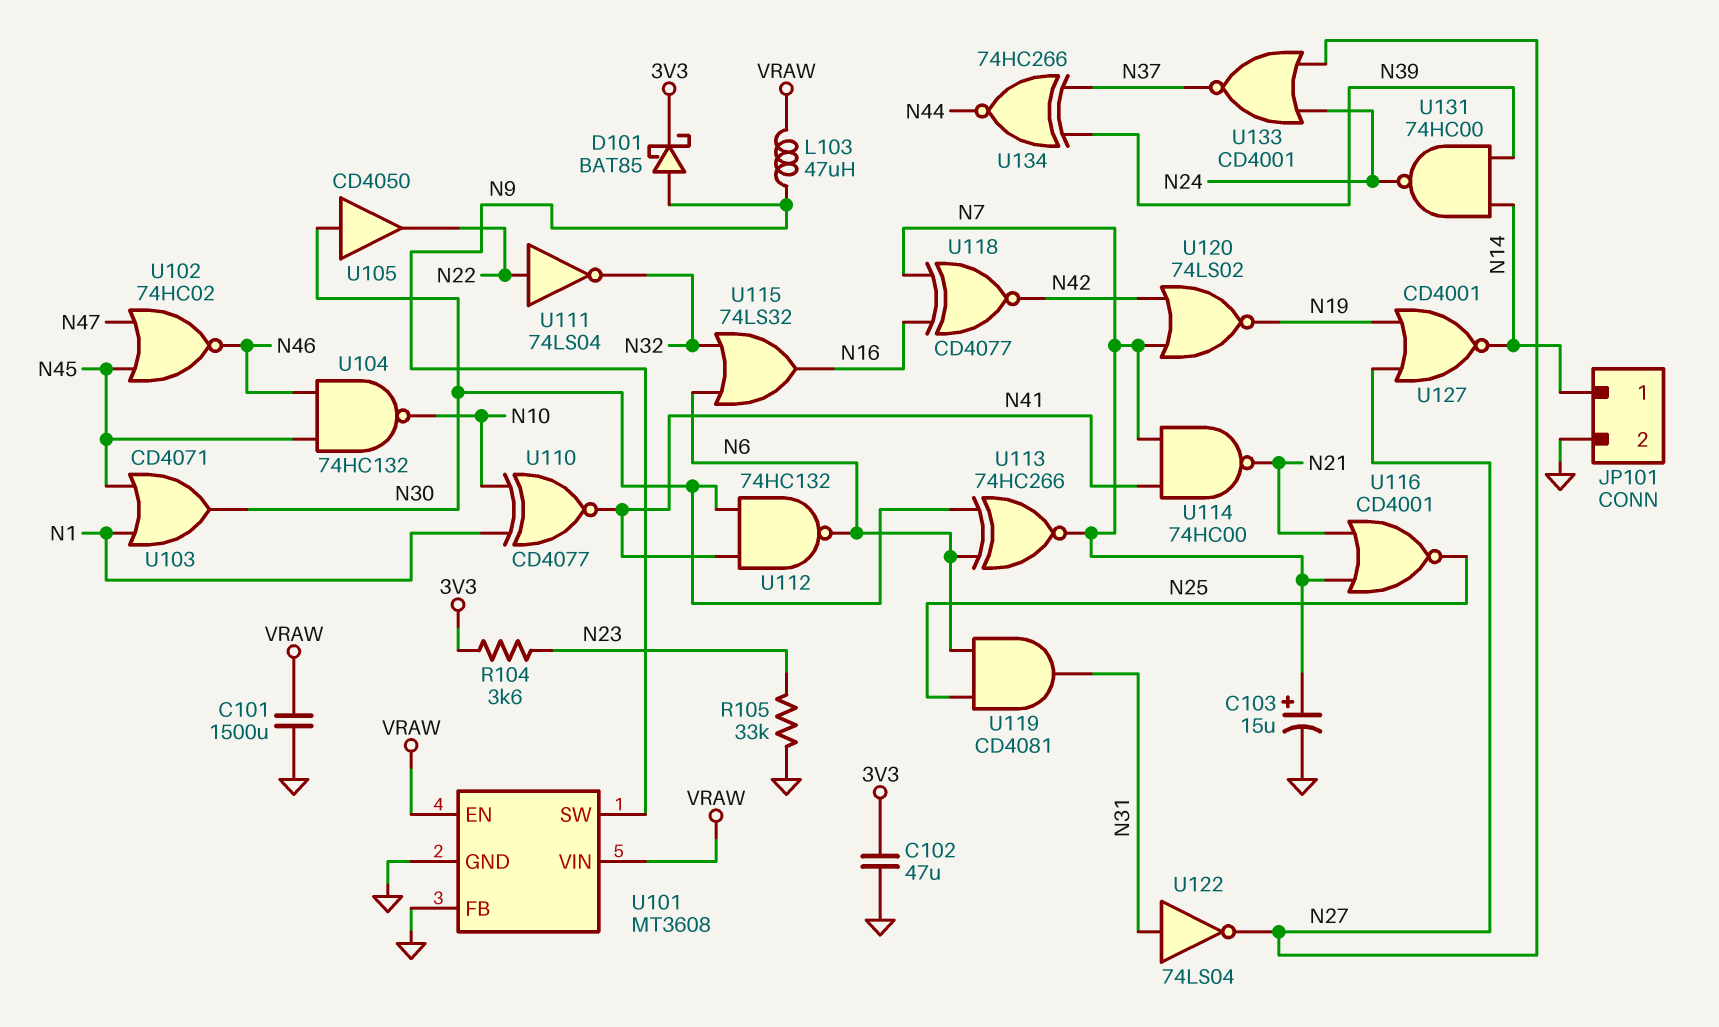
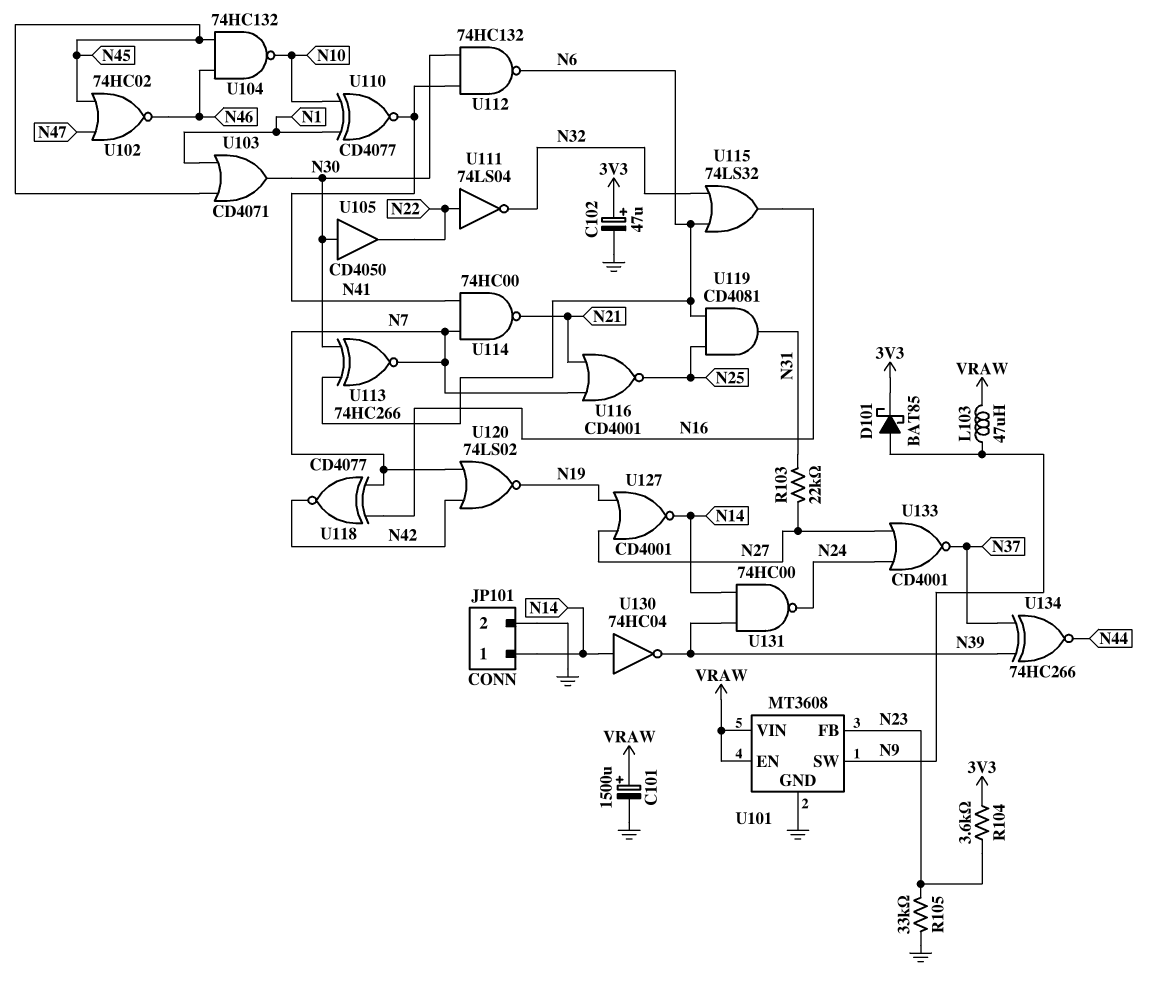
C101: 1500uF (GND, VRAW) -> 1500uF (plus VRAW, minus GND)
C102: 47uF (3V3, GND) -> 47uF (plus 3V3, minus GND)
C103: 15uF (plus N7, minus GND) -> none
R103: none -> 22k (N27, N31)
U101 pin FB: GND -> N23
U122: NOT 74LS04 (in N31, out N27) -> none
U130: none -> NOT 74HC04 (in N14, out N39)

